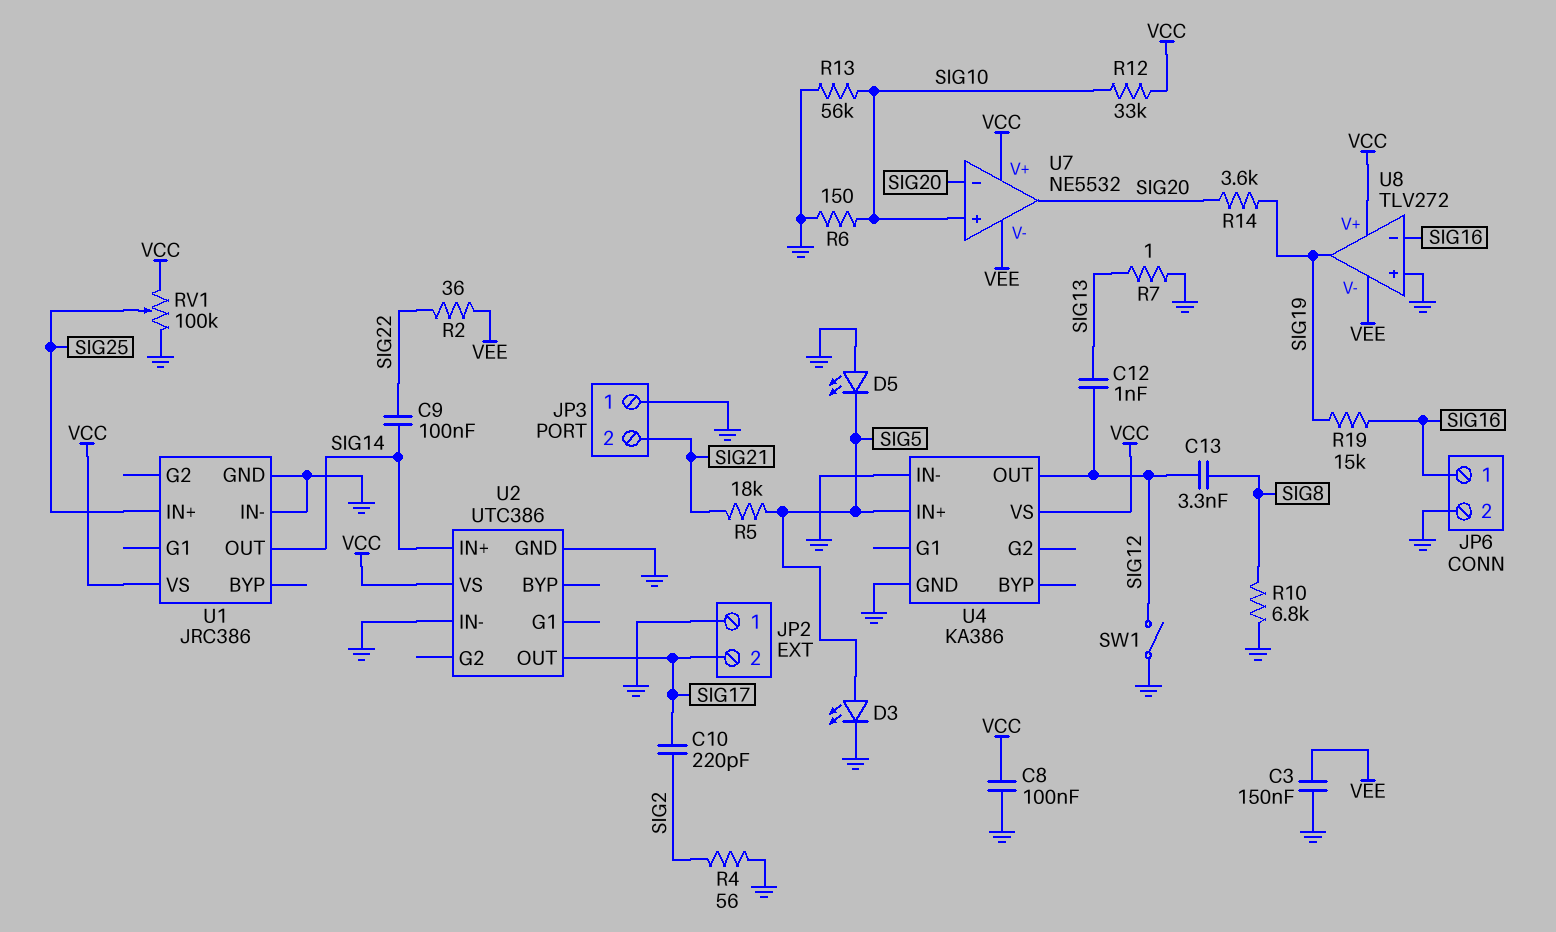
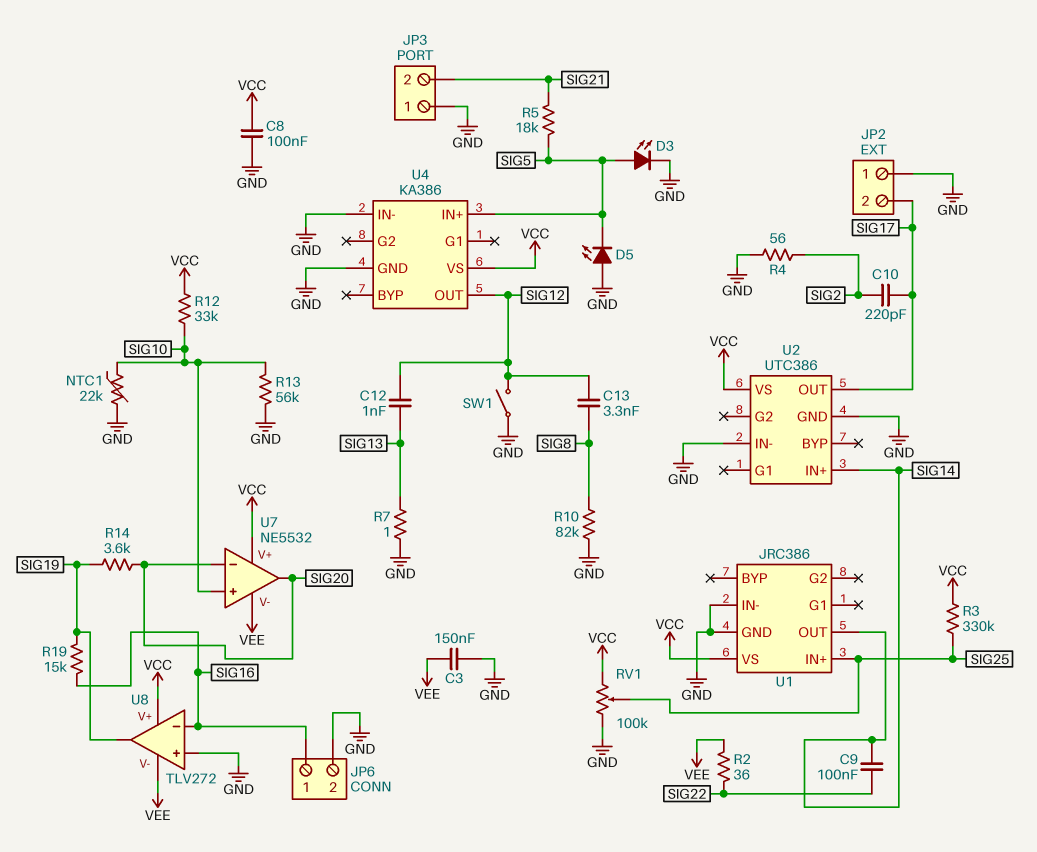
NTC1: none -> 22k (GND, SIG10)
R3: none -> 330k (SIG25, VCC)
R6: 150 (GND, SIG10) -> none
R10: 6.8k (GND, SIG8) -> 82k (GND, SIG8)

